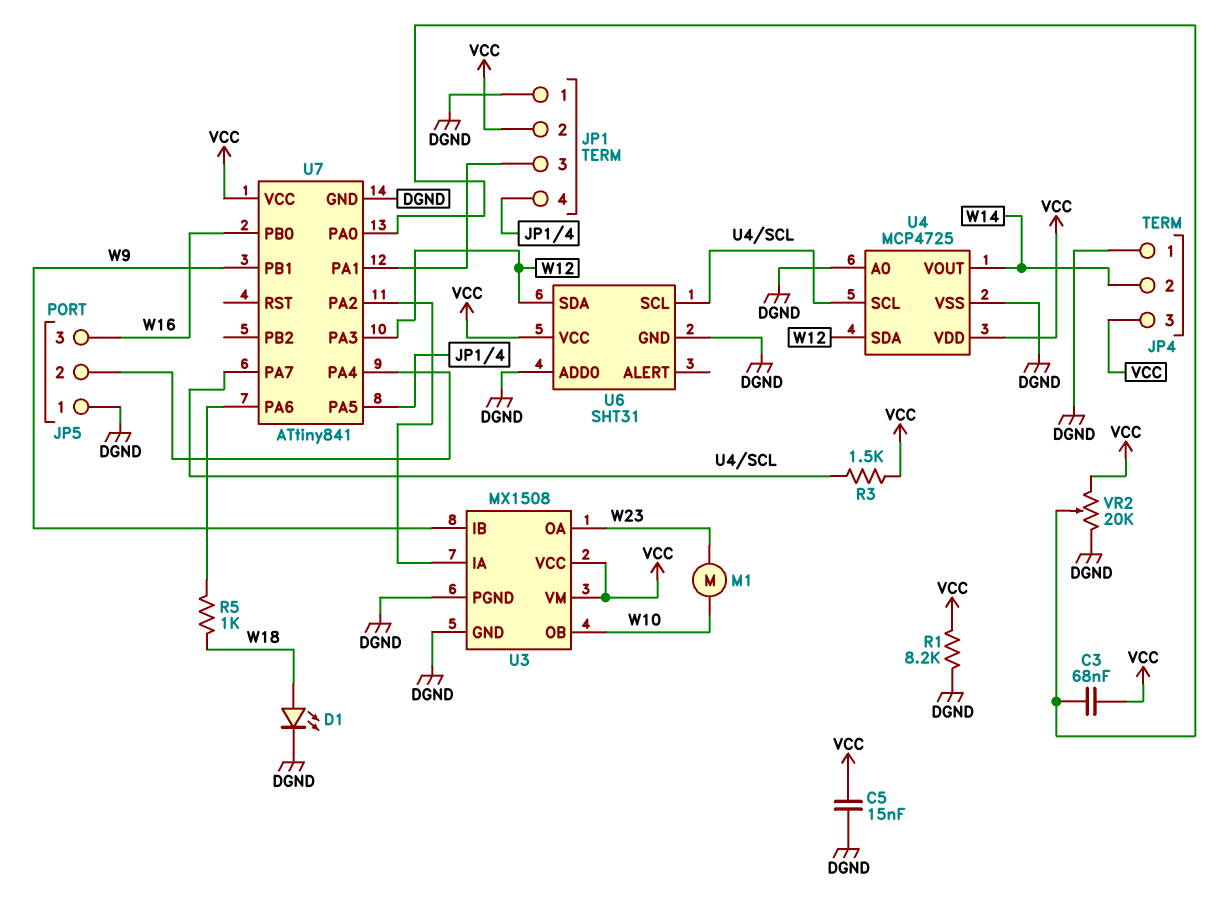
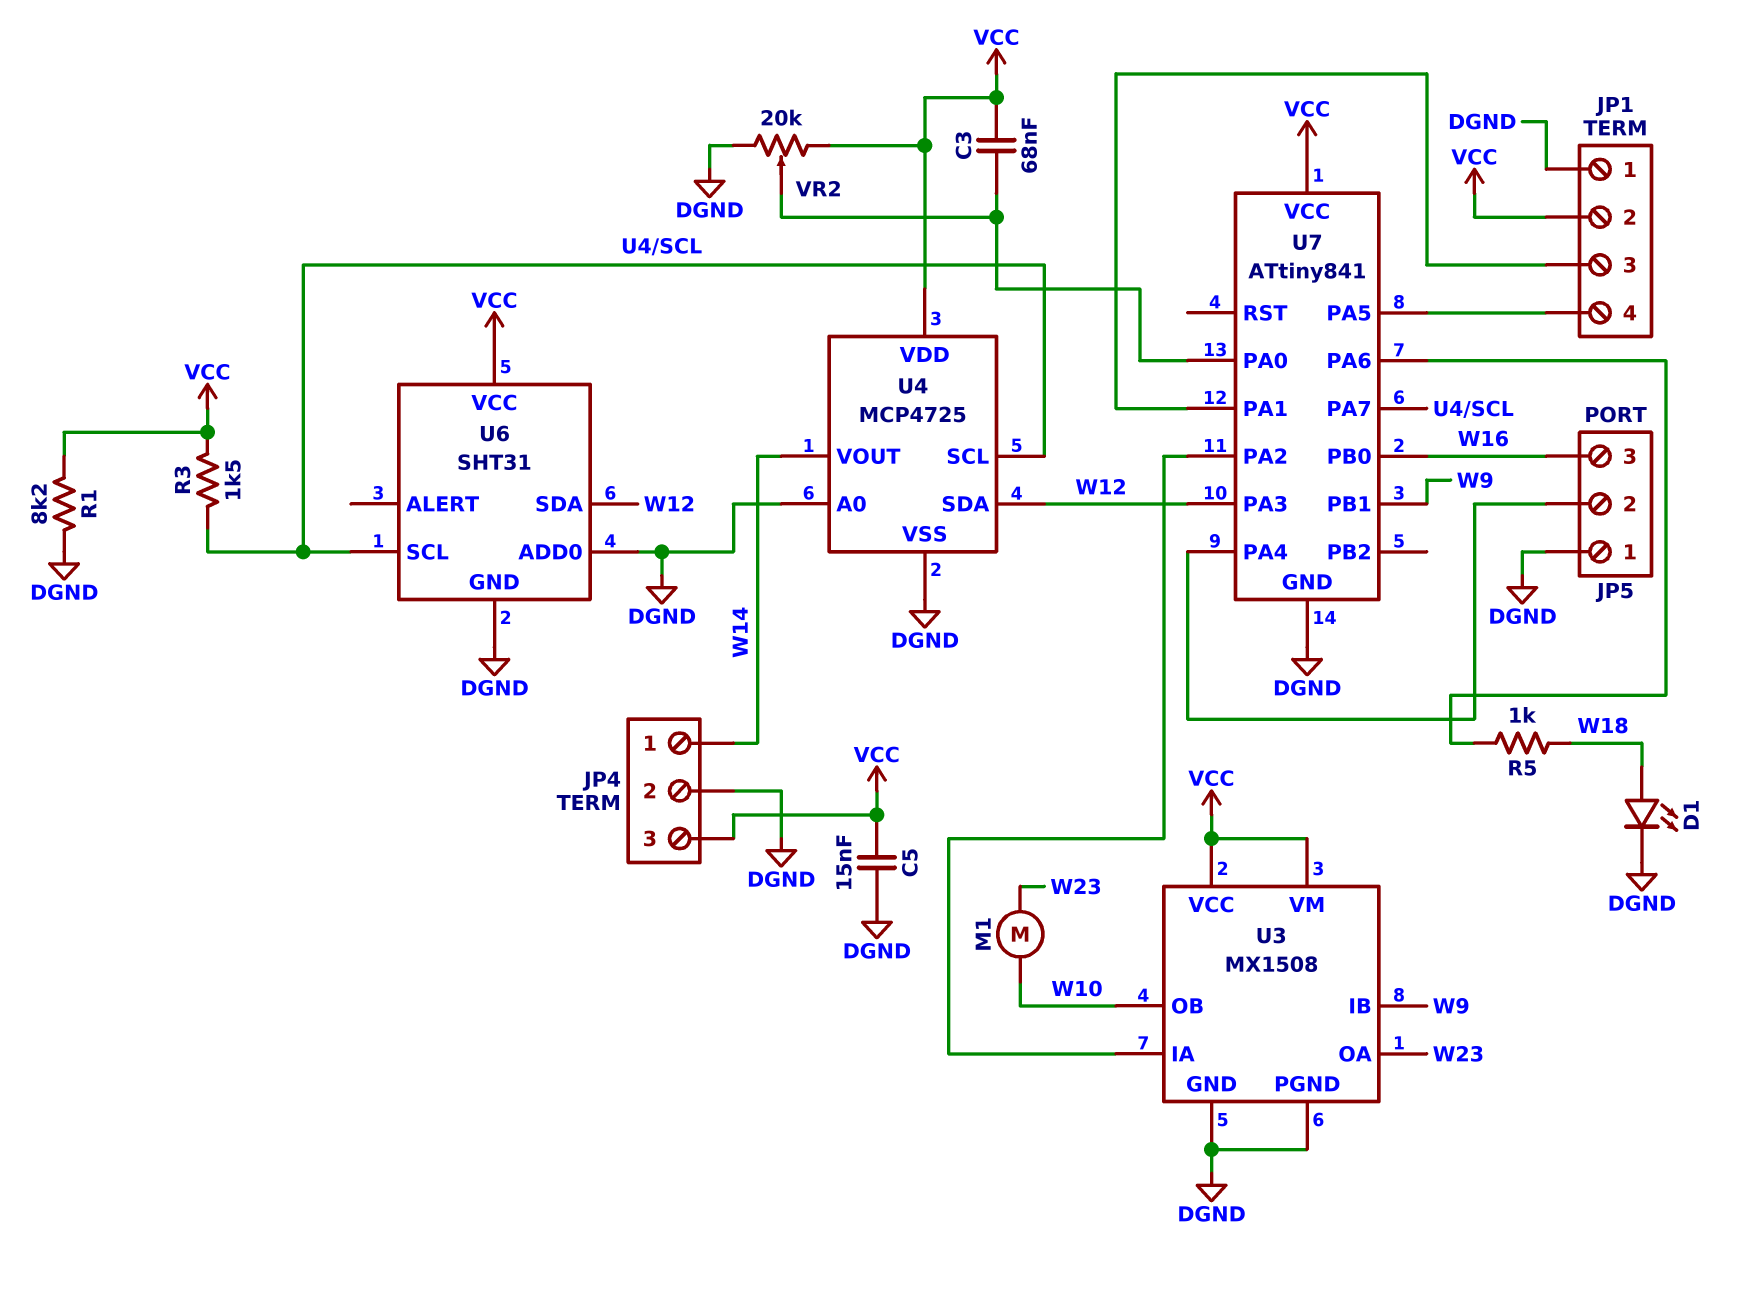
JP4 pin 1: DGND -> W14
JP4 pin 2: W14 -> DGND

